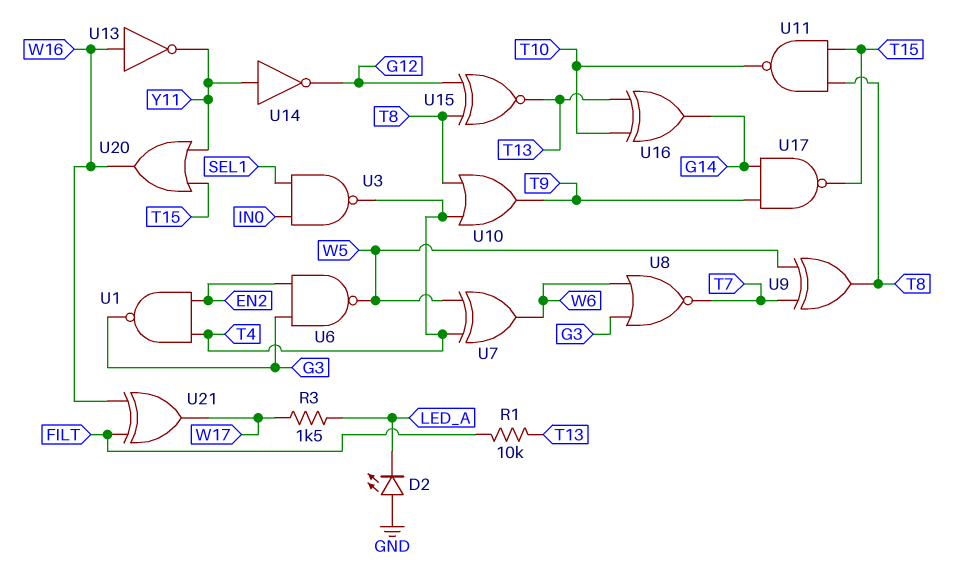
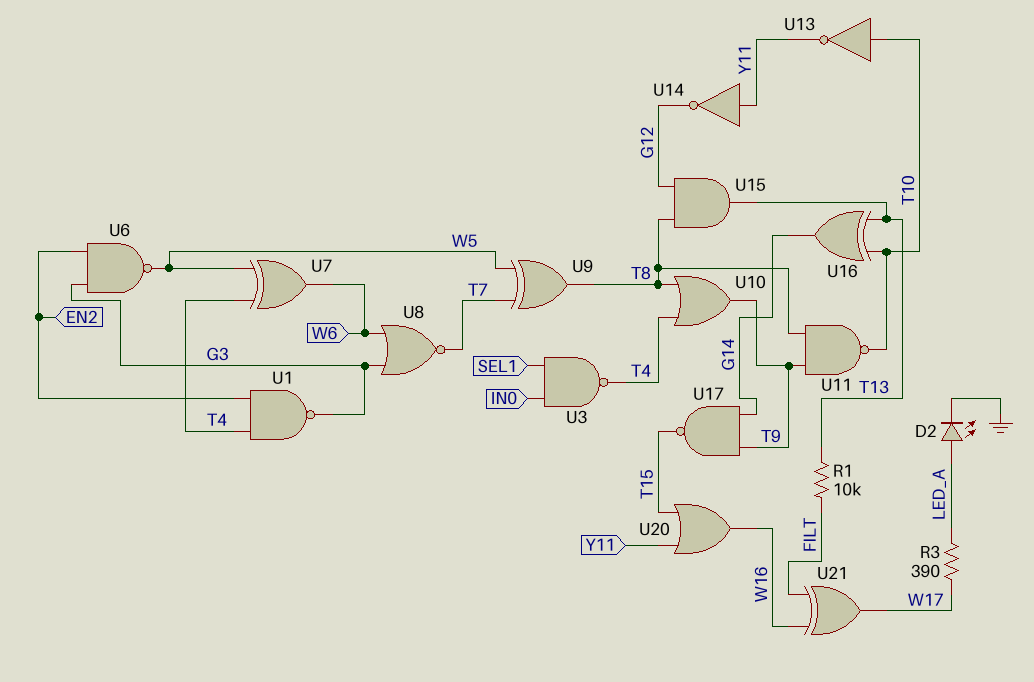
D2: LED (A GND, K LED_A) -> LED (A LED_A, K GND)
R3: 1.5k (LED_A, W17) -> 390 (LED_A, W17)
U11: NAND (in T8, in T15, out T10) -> NAND (in T8, in T9, out T10)
U13: NOT (in W16, out Y11) -> NOT (in T10, out Y11)
U15: XNOR (in G12, in T8, out T13) -> AND (in G12, in T8, out T13)

